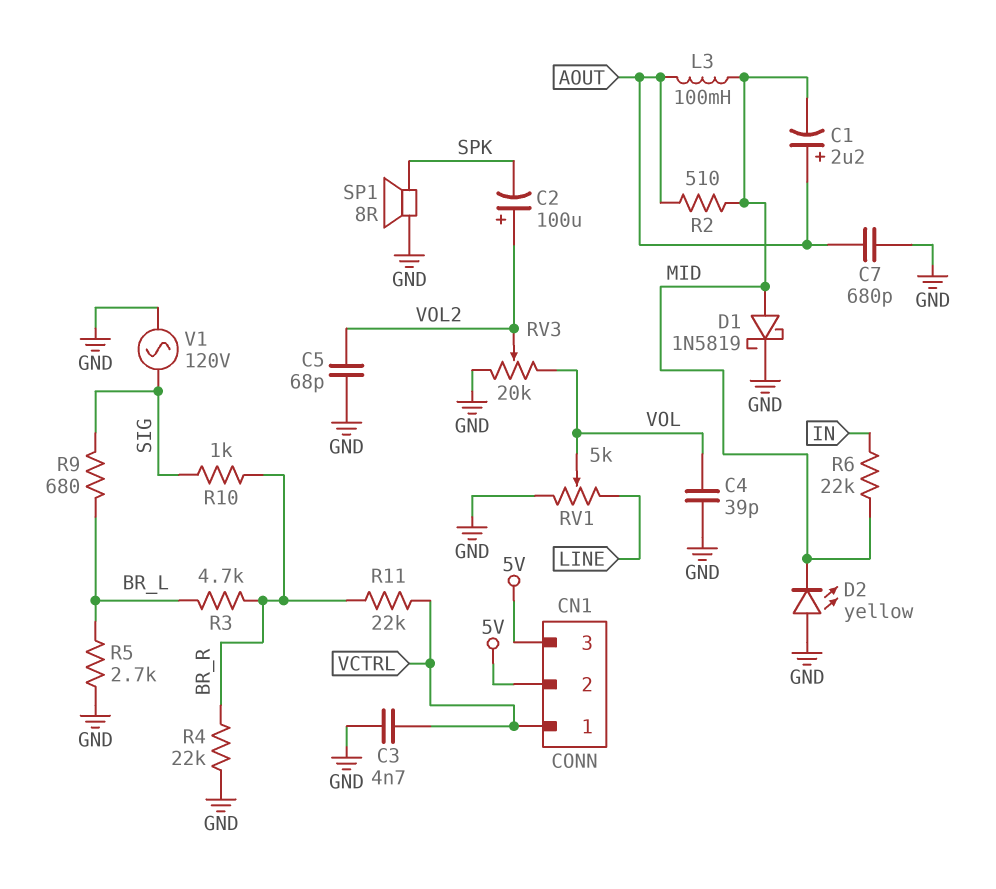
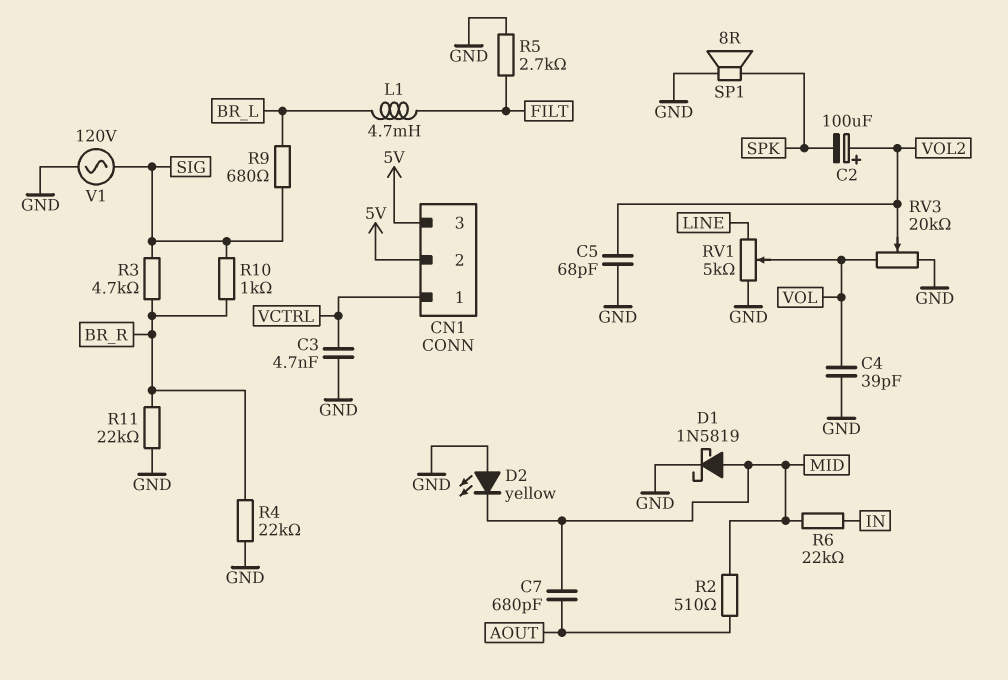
C1: 2.2uF (plus AOUT, minus MID) -> none
C7: 680pF (AOUT, GND) -> 680pF (AOUT, MID)
L1: none -> 4.7mH (BR_L, FILT)
L3: 100mH (AOUT, MID) -> none
R3: 4.7k (BR_L, BR_R) -> 4.7k (BR_R, SIG)
R5: 2.7k (BR_L, GND) -> 2.7k (FILT, GND)
R11: 22k (BR_R, VCTRL) -> 22k (BR_R, GND)

